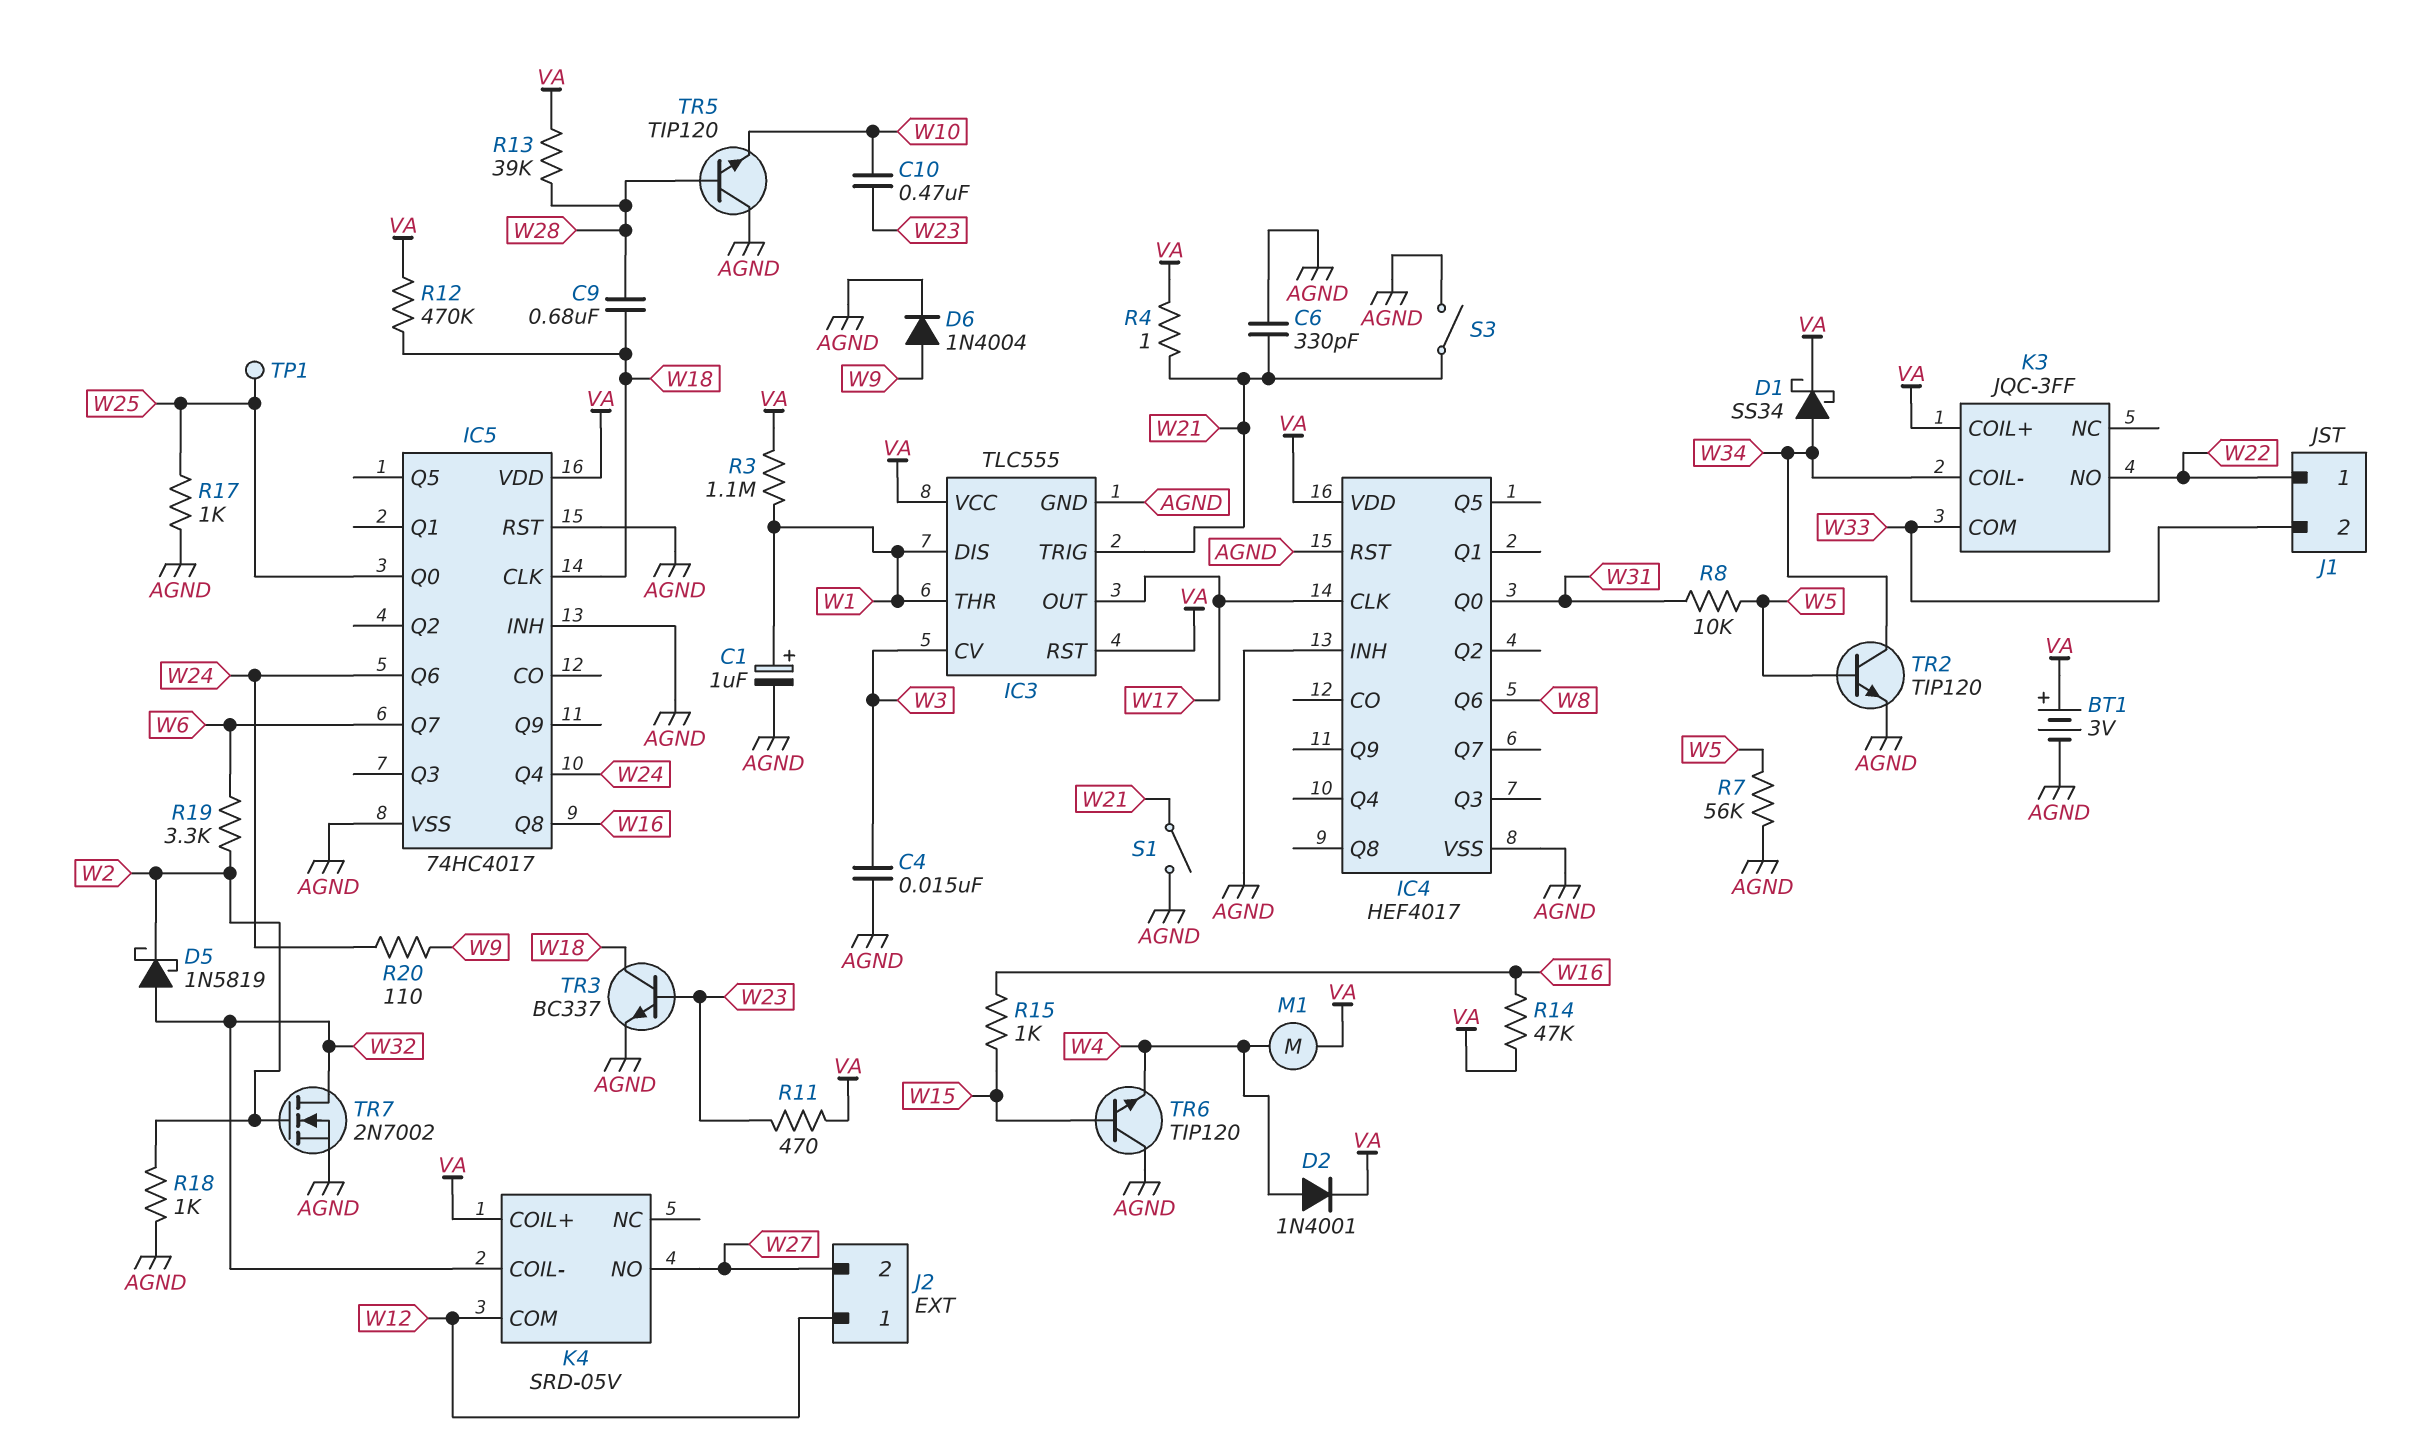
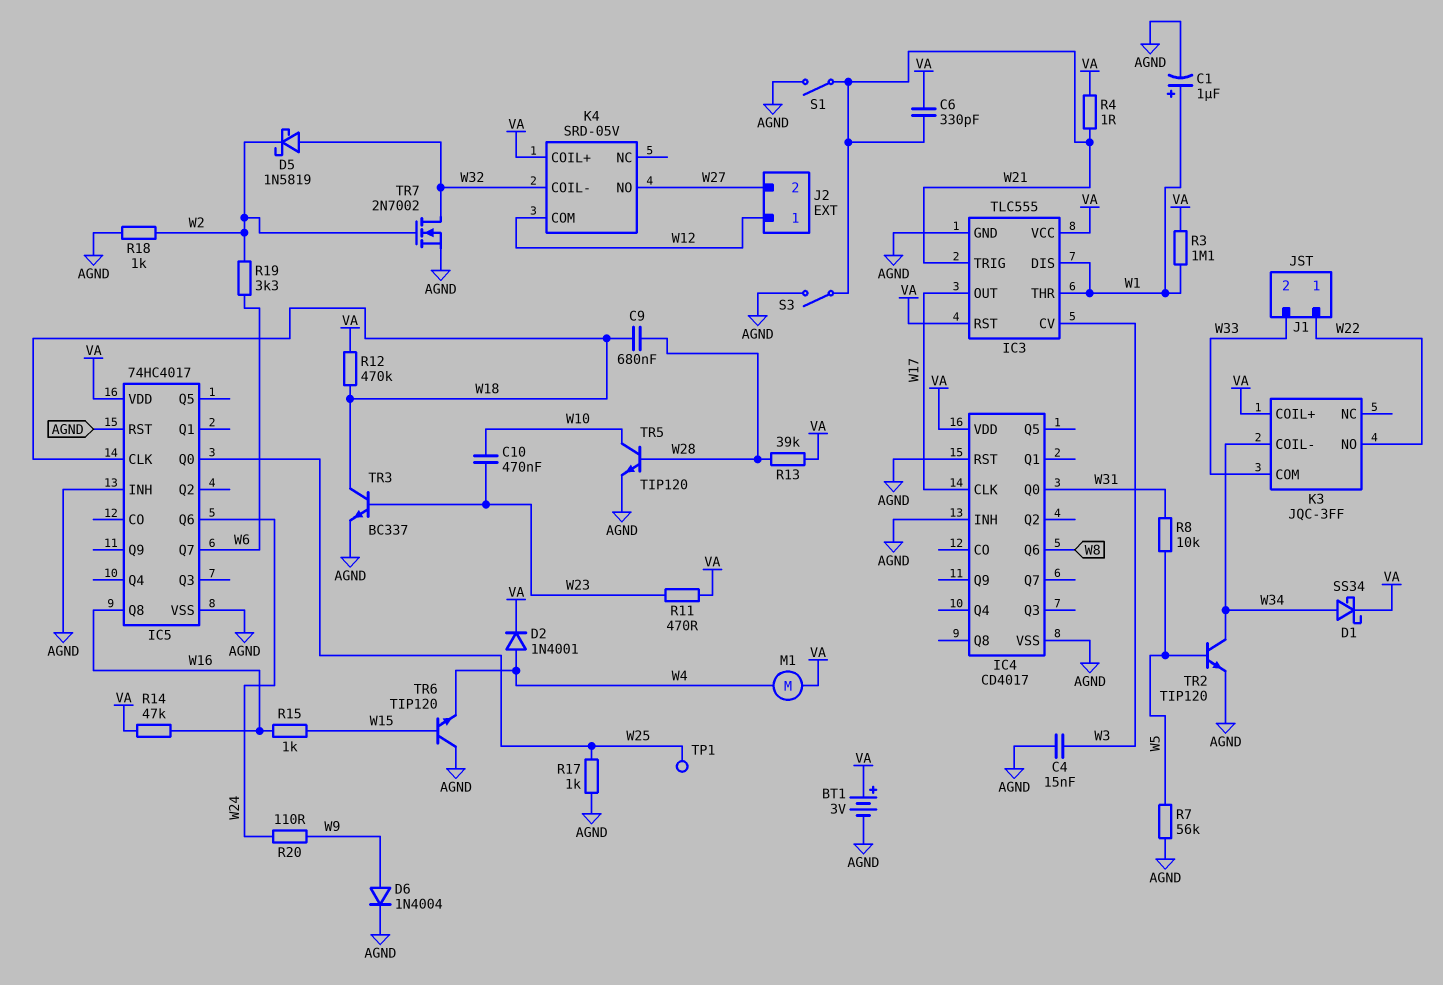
C6: 330pF (AGND, W21) -> 330pF (VA, W21)
IC4: HEF4017 -> CD4017
IC5 pin Q4: W24 -> none
TR5: NPN TIP120 (B W28, C AGND, E W10) -> NPN TIP120 (B W28, C W10, E AGND)

